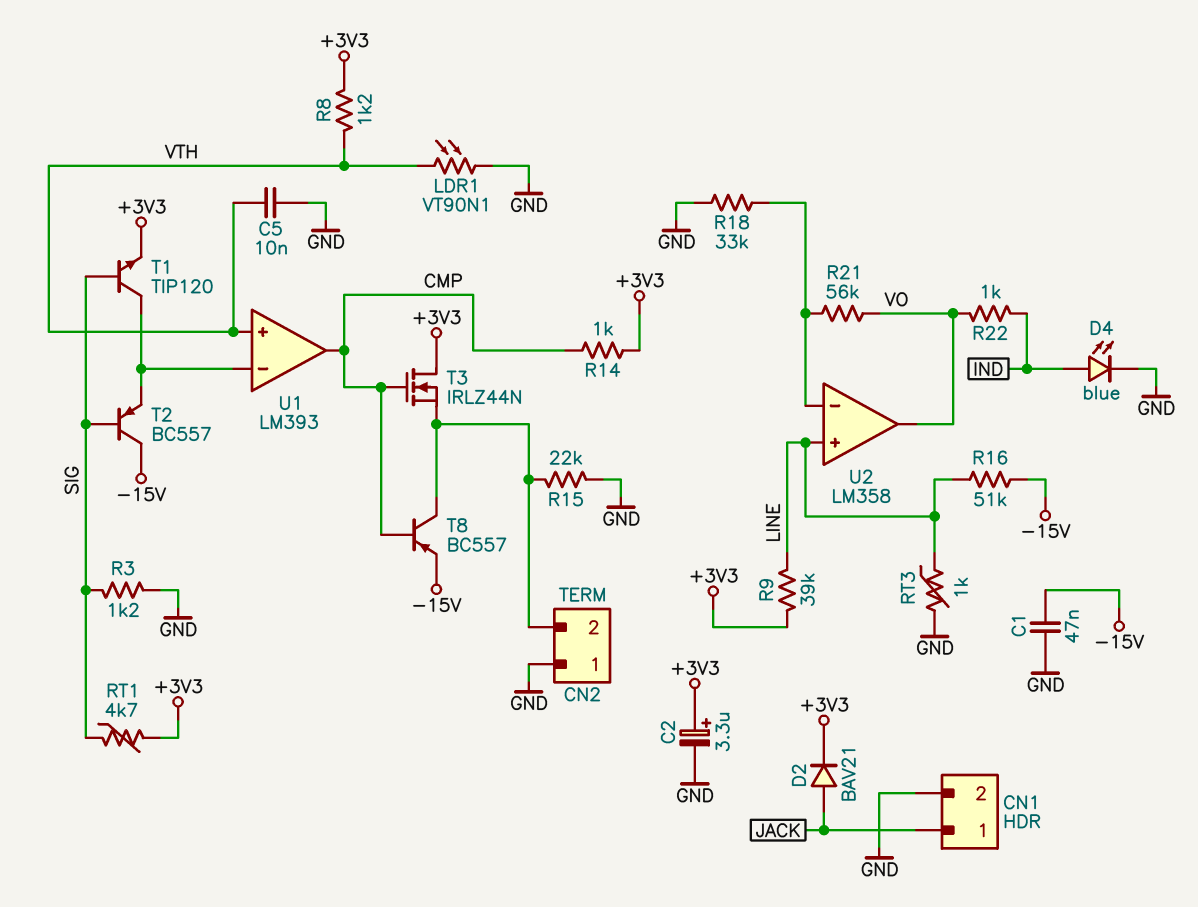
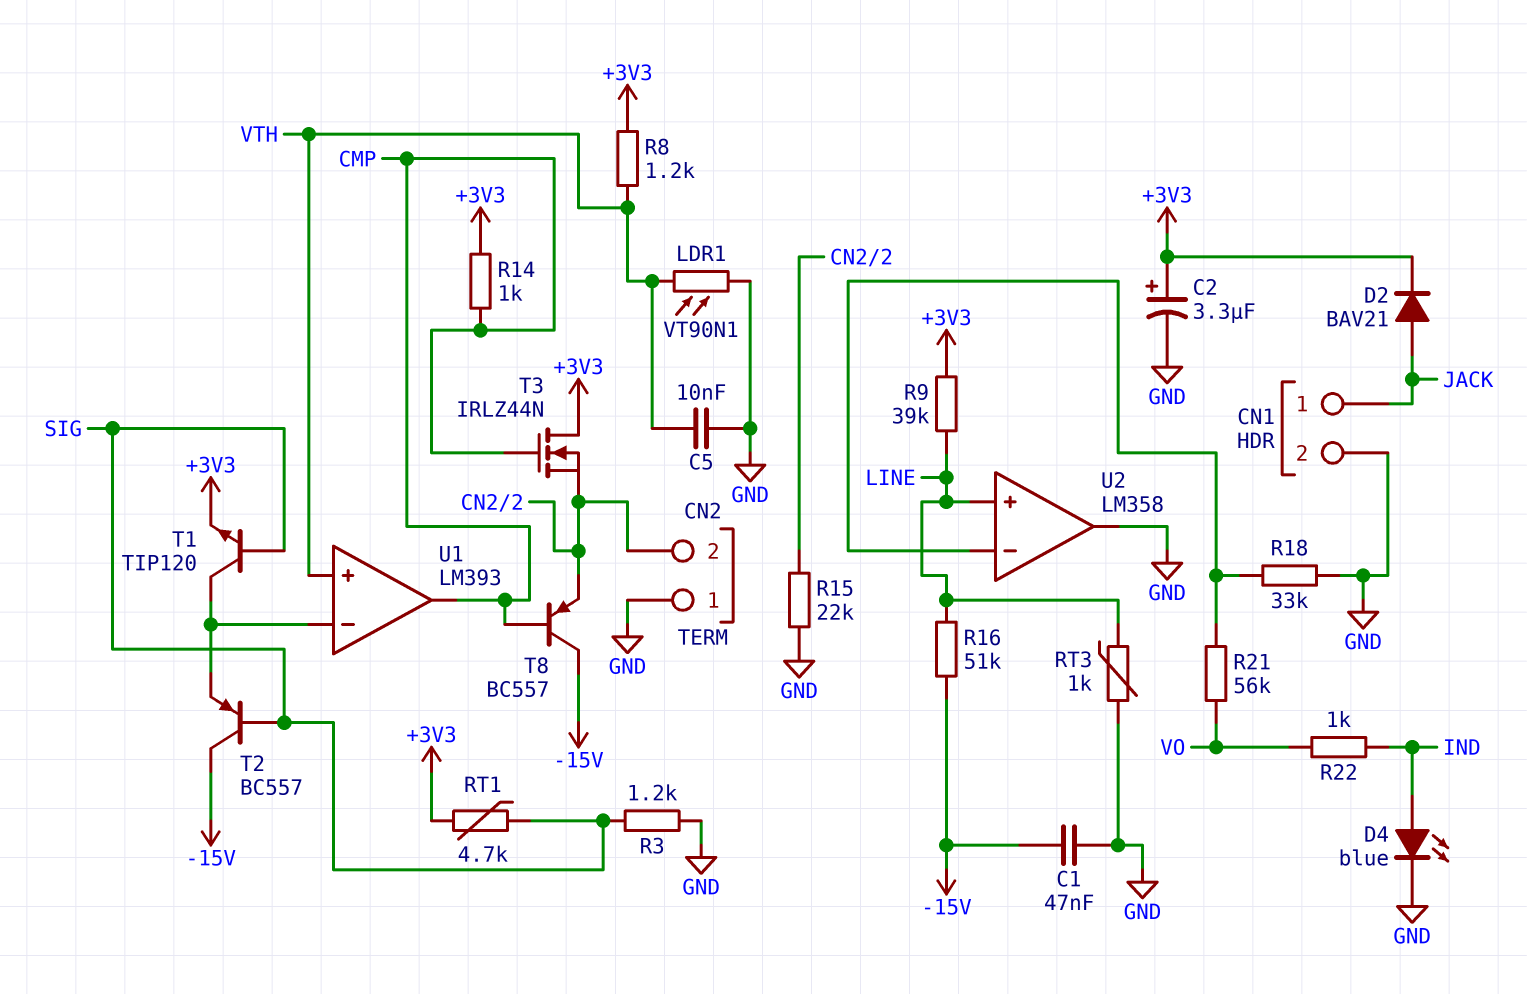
T8: PNP BC557 (B CMP, C CN2/2, E -15V) -> PNP BC557 (B CMP, C -15V, E CN2/2)
U2 pin out: VO -> GND

